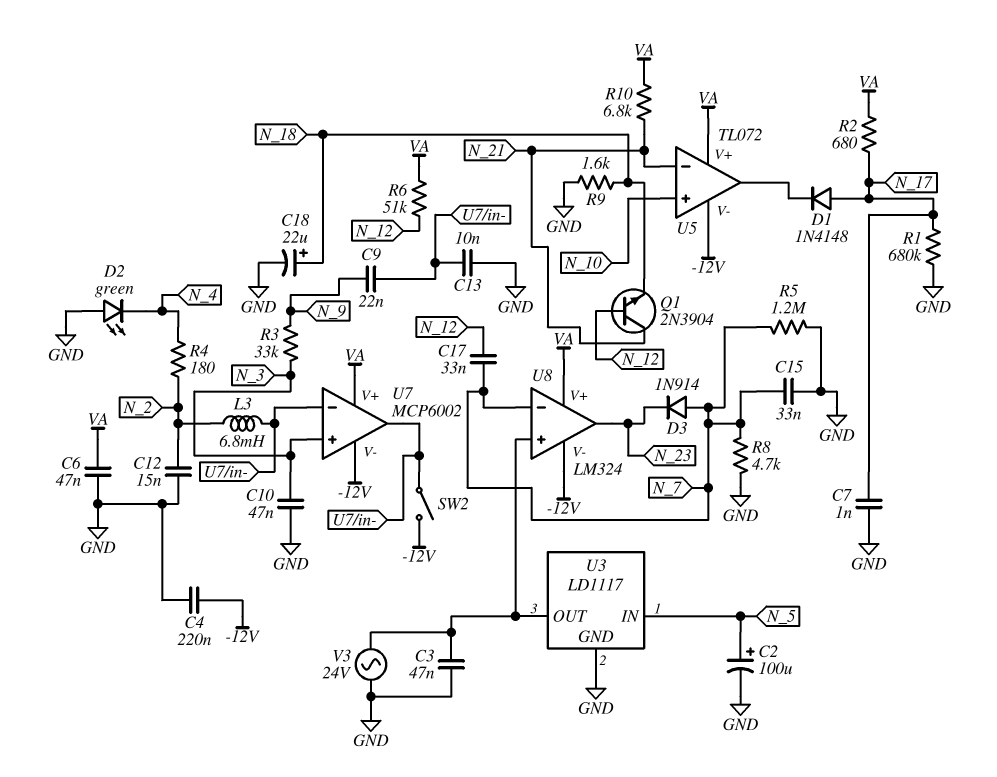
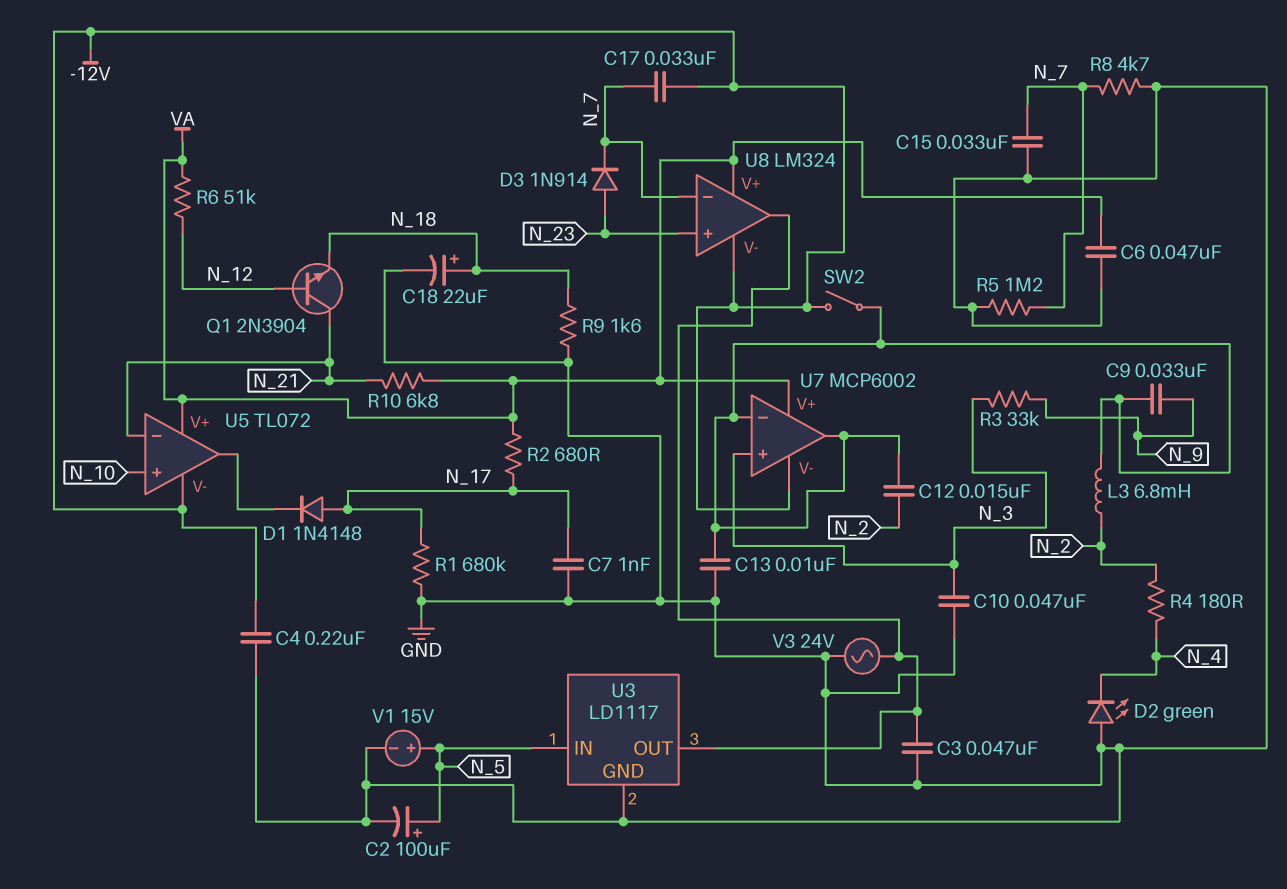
C9: 22nF (N_9, U7/in-) -> 33nF (N_9, U7/in-)
C12: 15nF (GND, N_2) -> 15nF (N_2, U7/in-)
C17: 33nF (N_7, N_12) -> 33nF (-12V, N_7)
D3: diode 1N914 (A N_7, K N_23) -> diode 1N914 (A N_23, K N_7)
U8 pin in+: U3/OUT -> N_23
U8 pin out: N_23 -> U3/OUT
V1: none -> 15V (plus N_5, minus GND)

